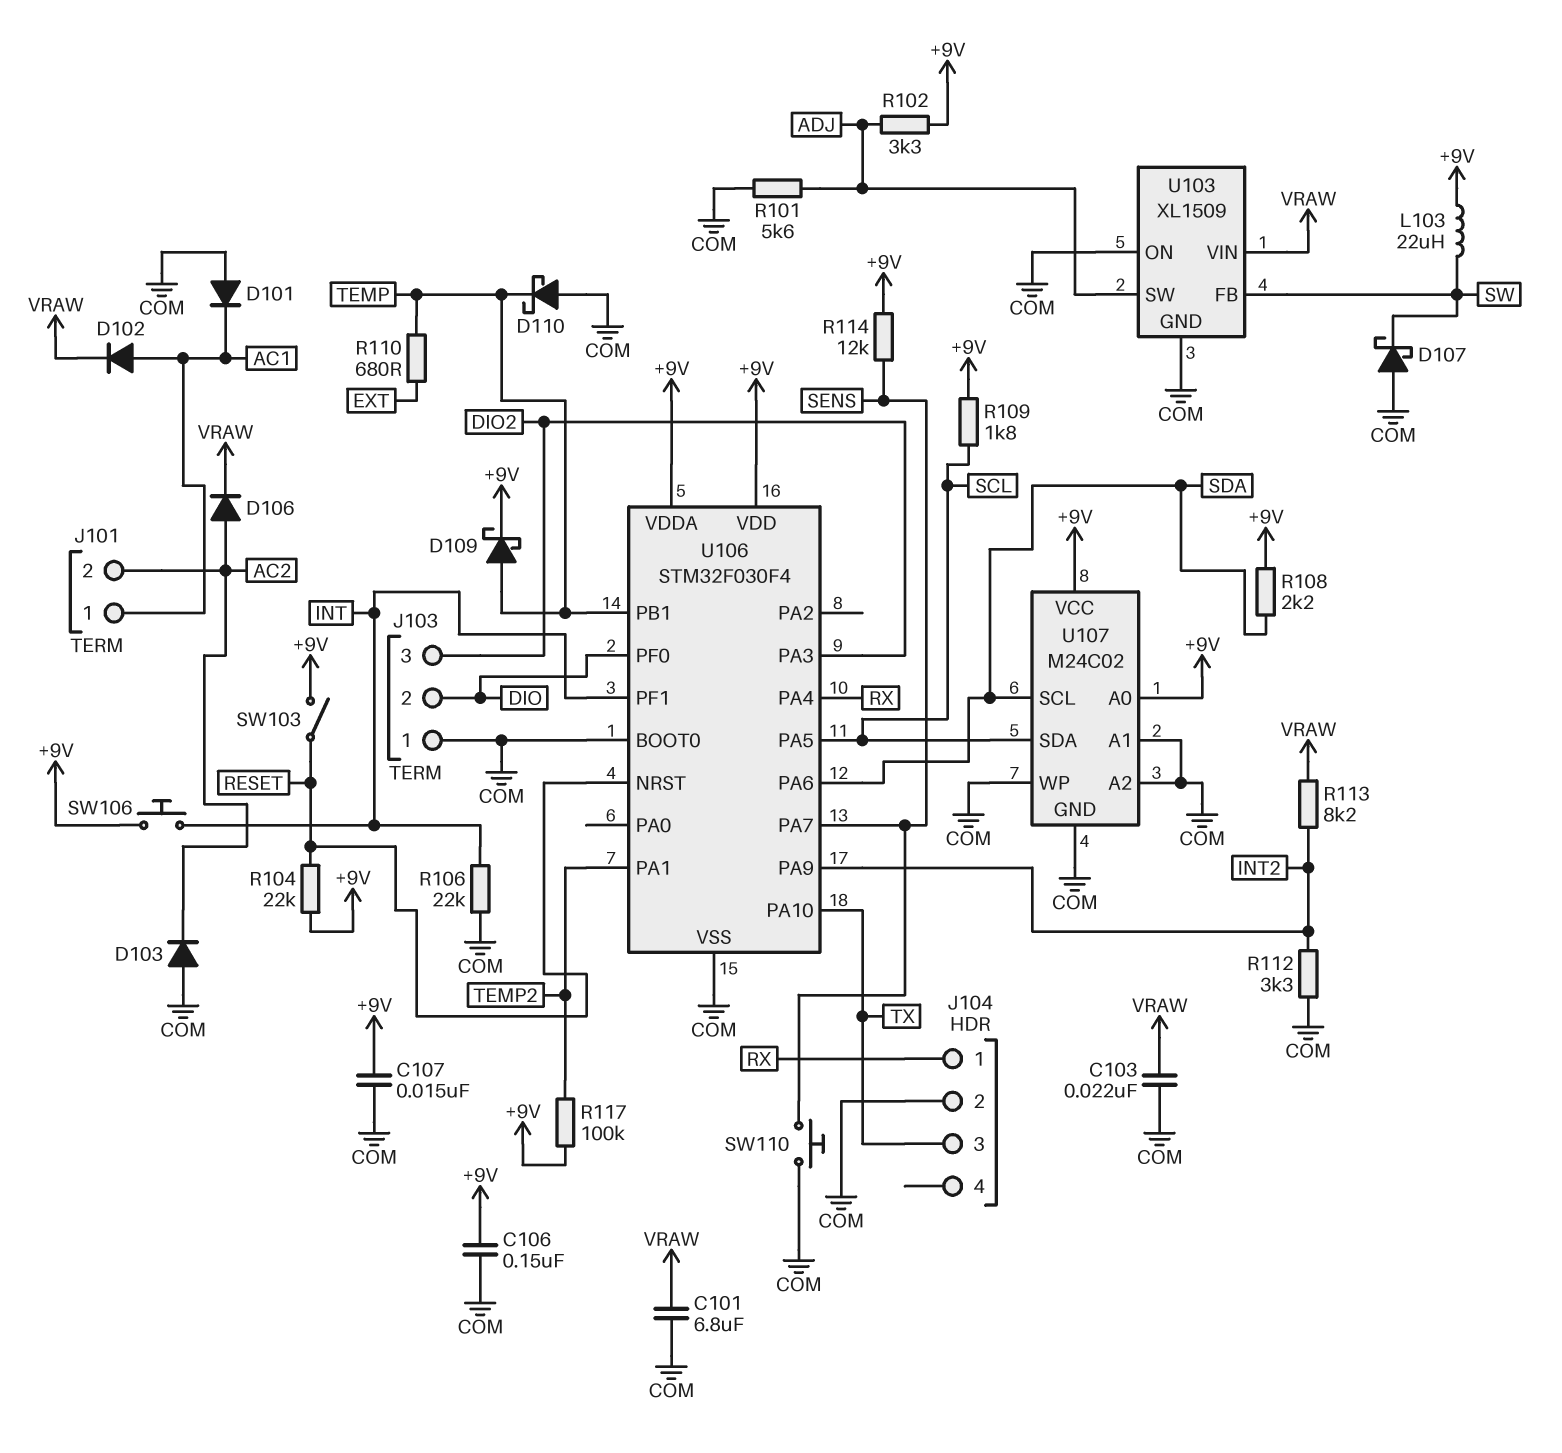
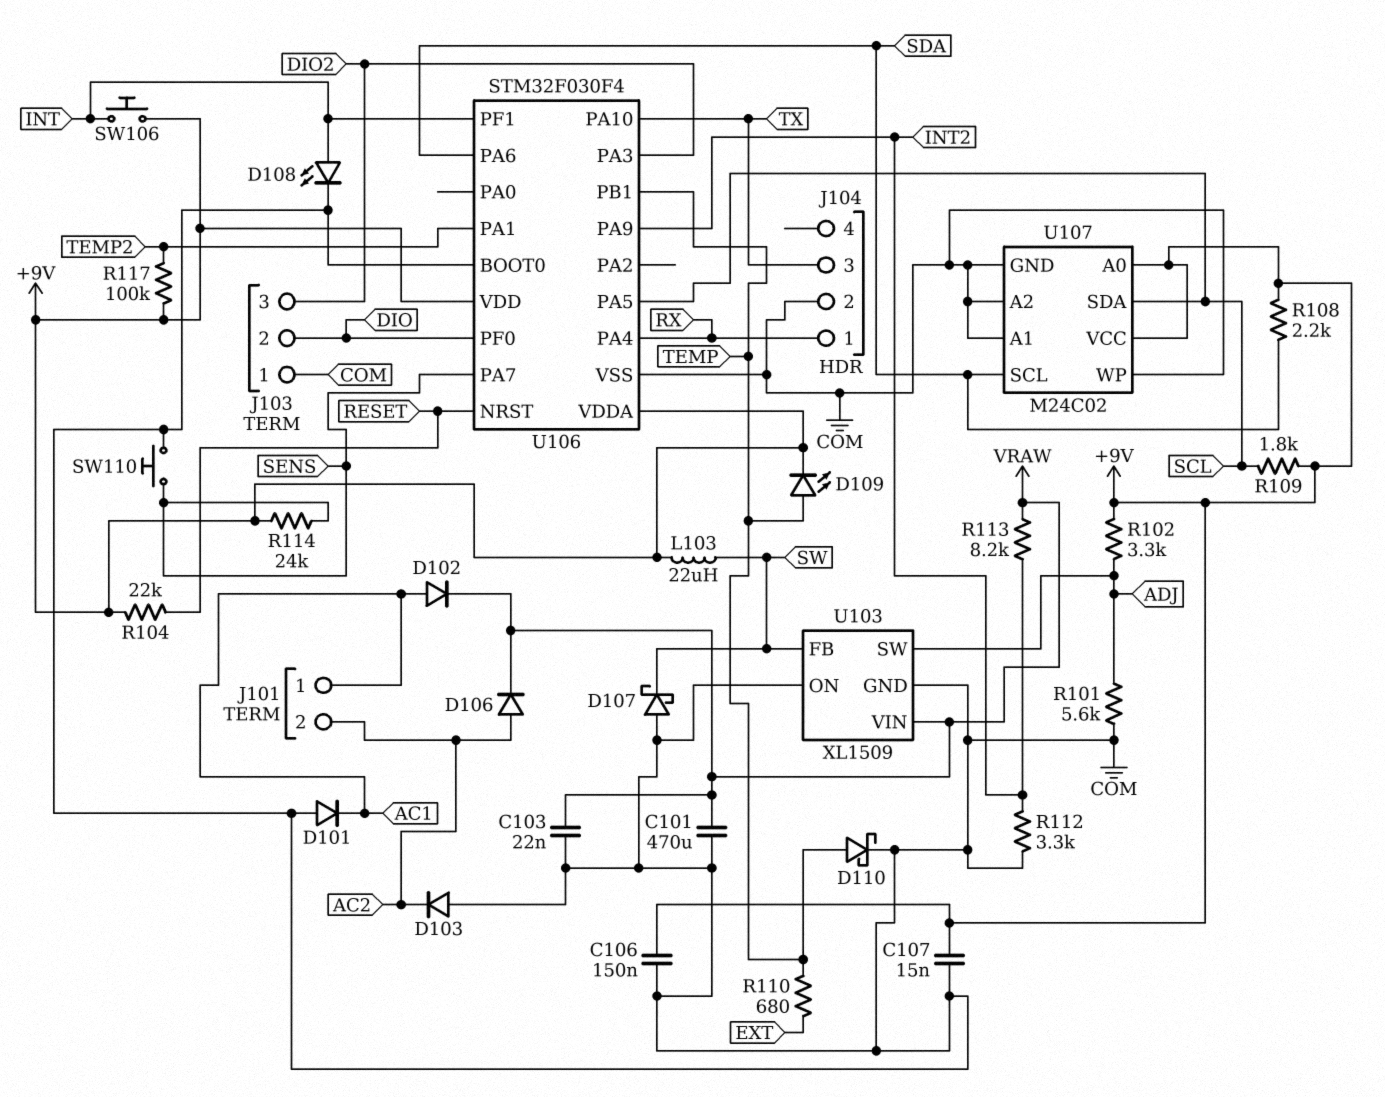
C101: 6.8uF (COM, VRAW) -> 470uF (COM, VRAW)
D108: none -> LED (A INT, K COM)
D109: schottky (A TEMP, K +9V) -> LED (A TEMP, K +9V)
D110: schottky (A COM, K TEMP) -> schottky (A TEMP, K COM)
R106: 22k (COM, INT) -> none
R114: 12k (+9V, SENS) -> 24k (+9V, SENS)
SW103: switch (+9V, RESET) -> none

